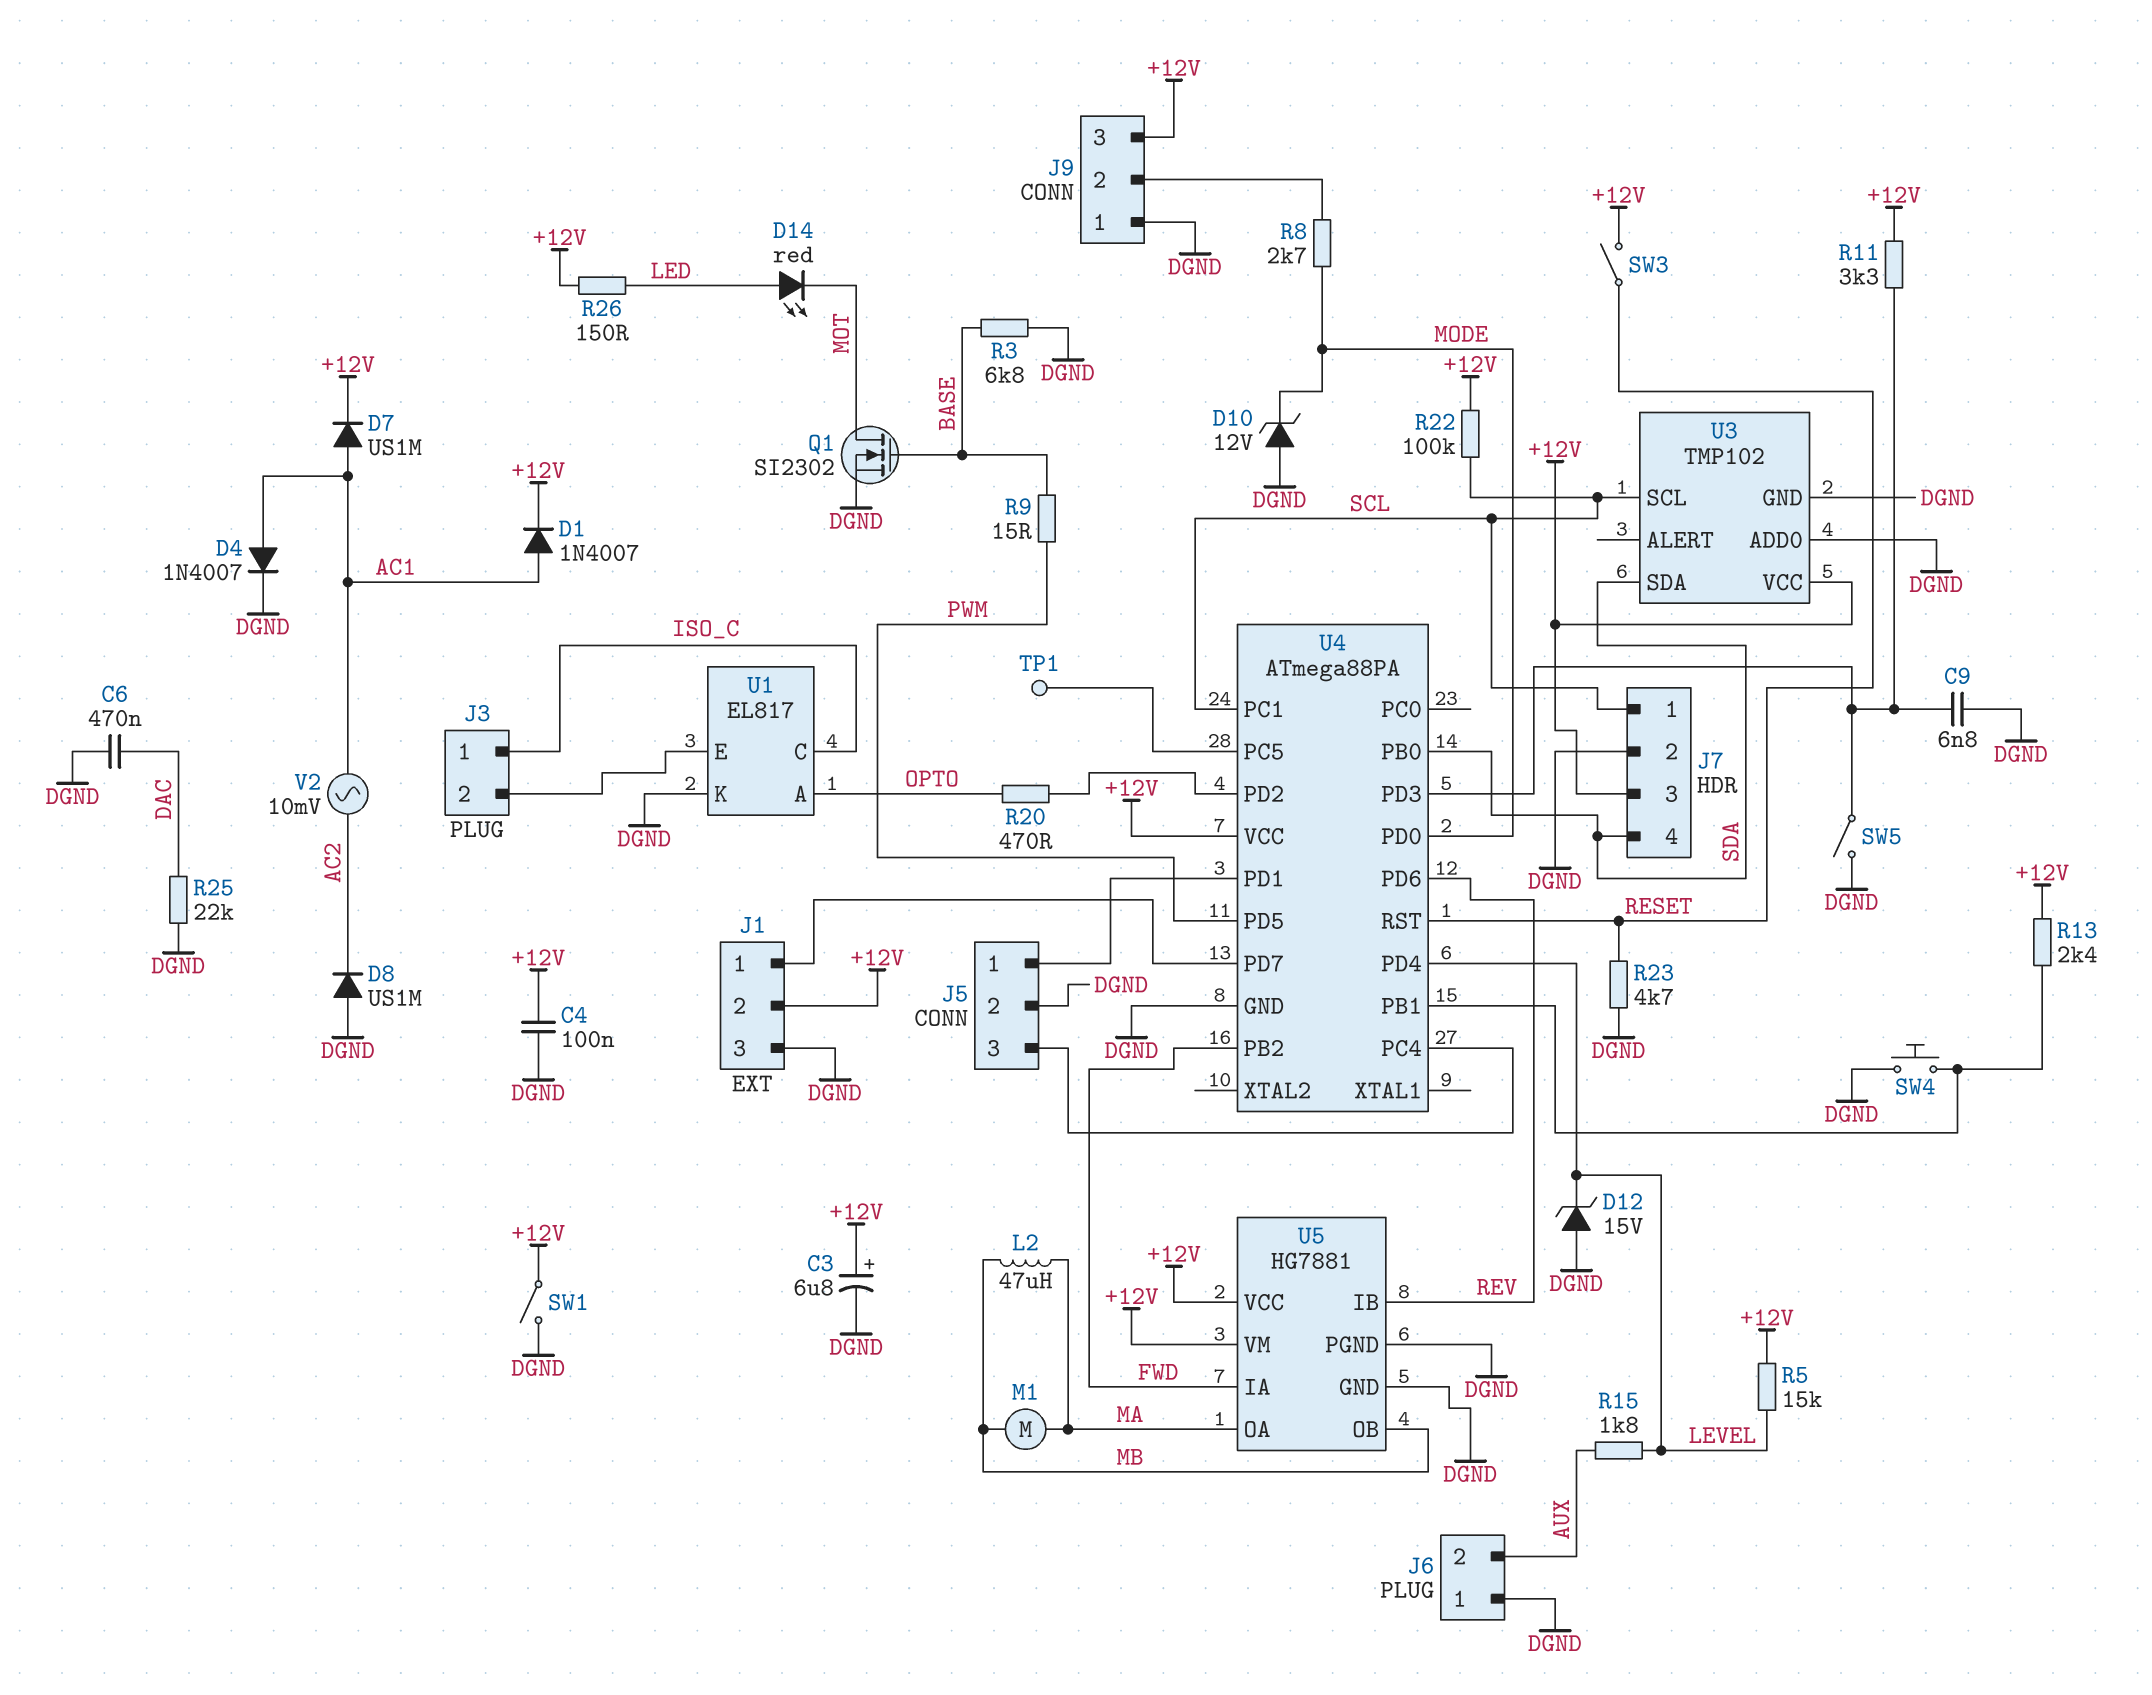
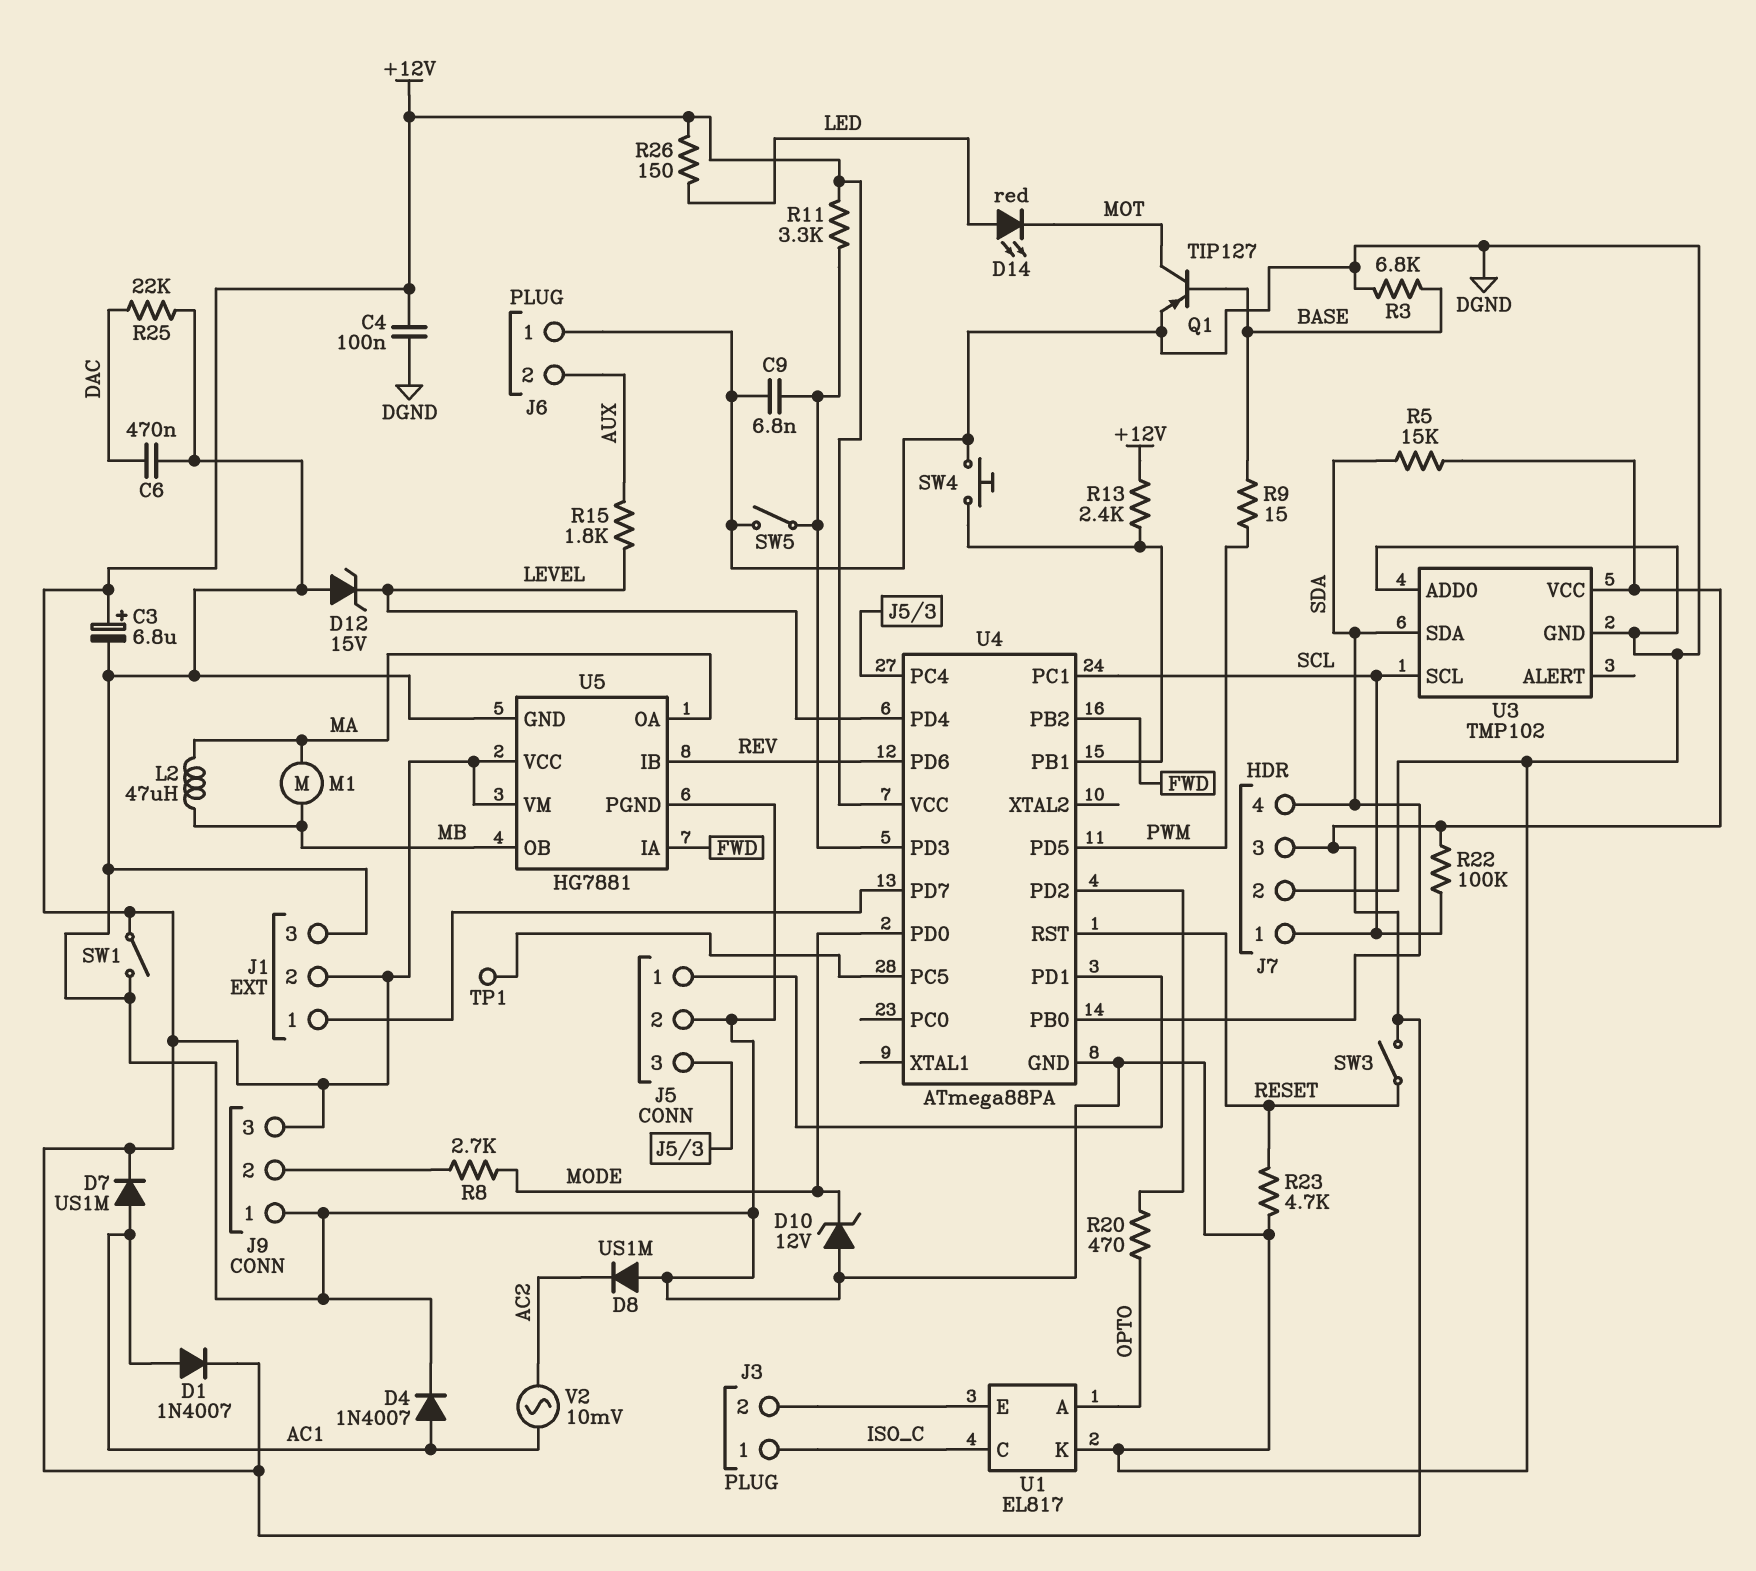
Q1: NMOS SI2302 (G BASE, D MOT, S DGND) -> PNP TIP127 (B BASE, C MOT, E DGND)
R5: 15k (+12V, LEVEL) -> 15k (+12V, SDA)

